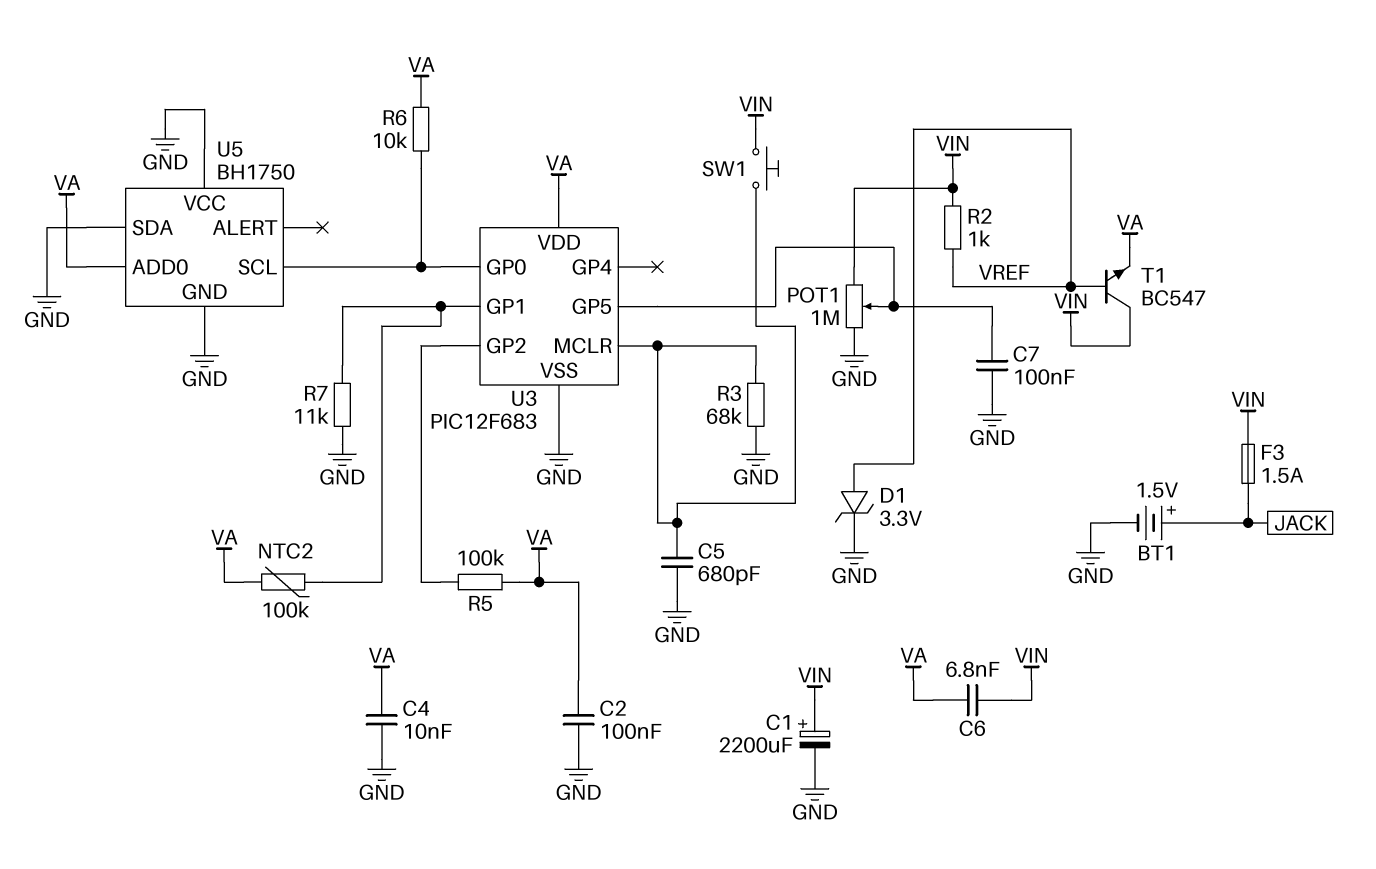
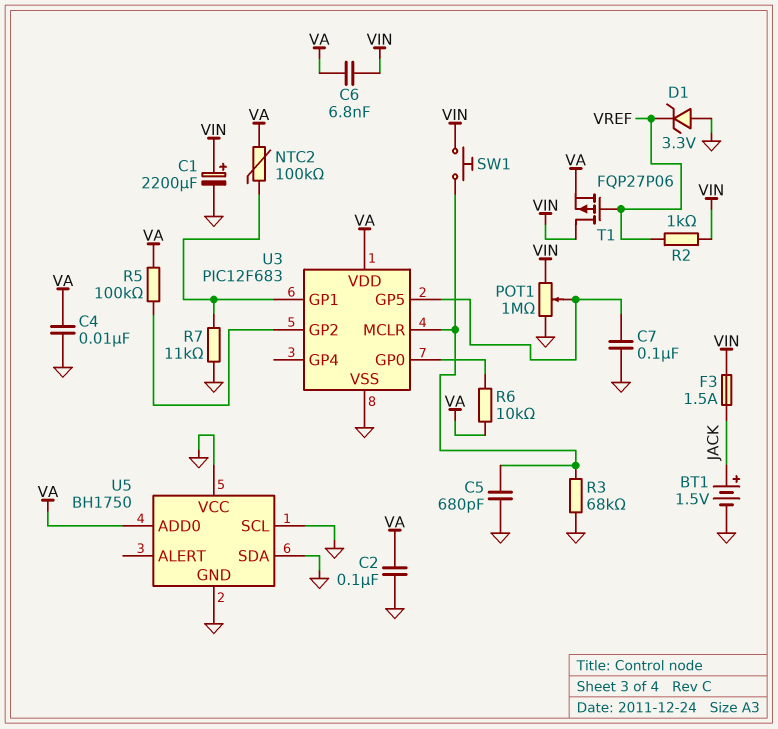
D1: zener 3.3V (A VREF, K GND) -> zener 3.3V (A GND, K VREF)
T1: NPN BC547 (B VREF, C VIN, E VA) -> PMOS FQP27P06 (G VREF, D VIN, S VA)
U5 pin SCL: U3/GP0 -> GND

